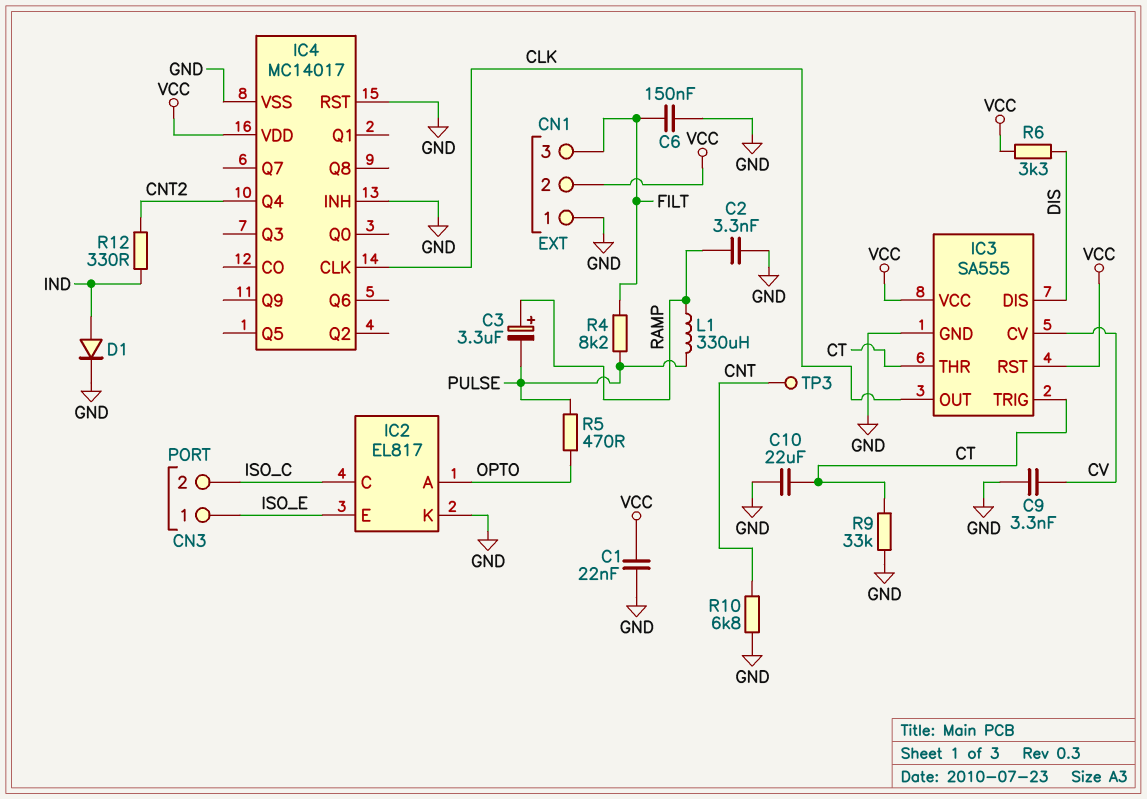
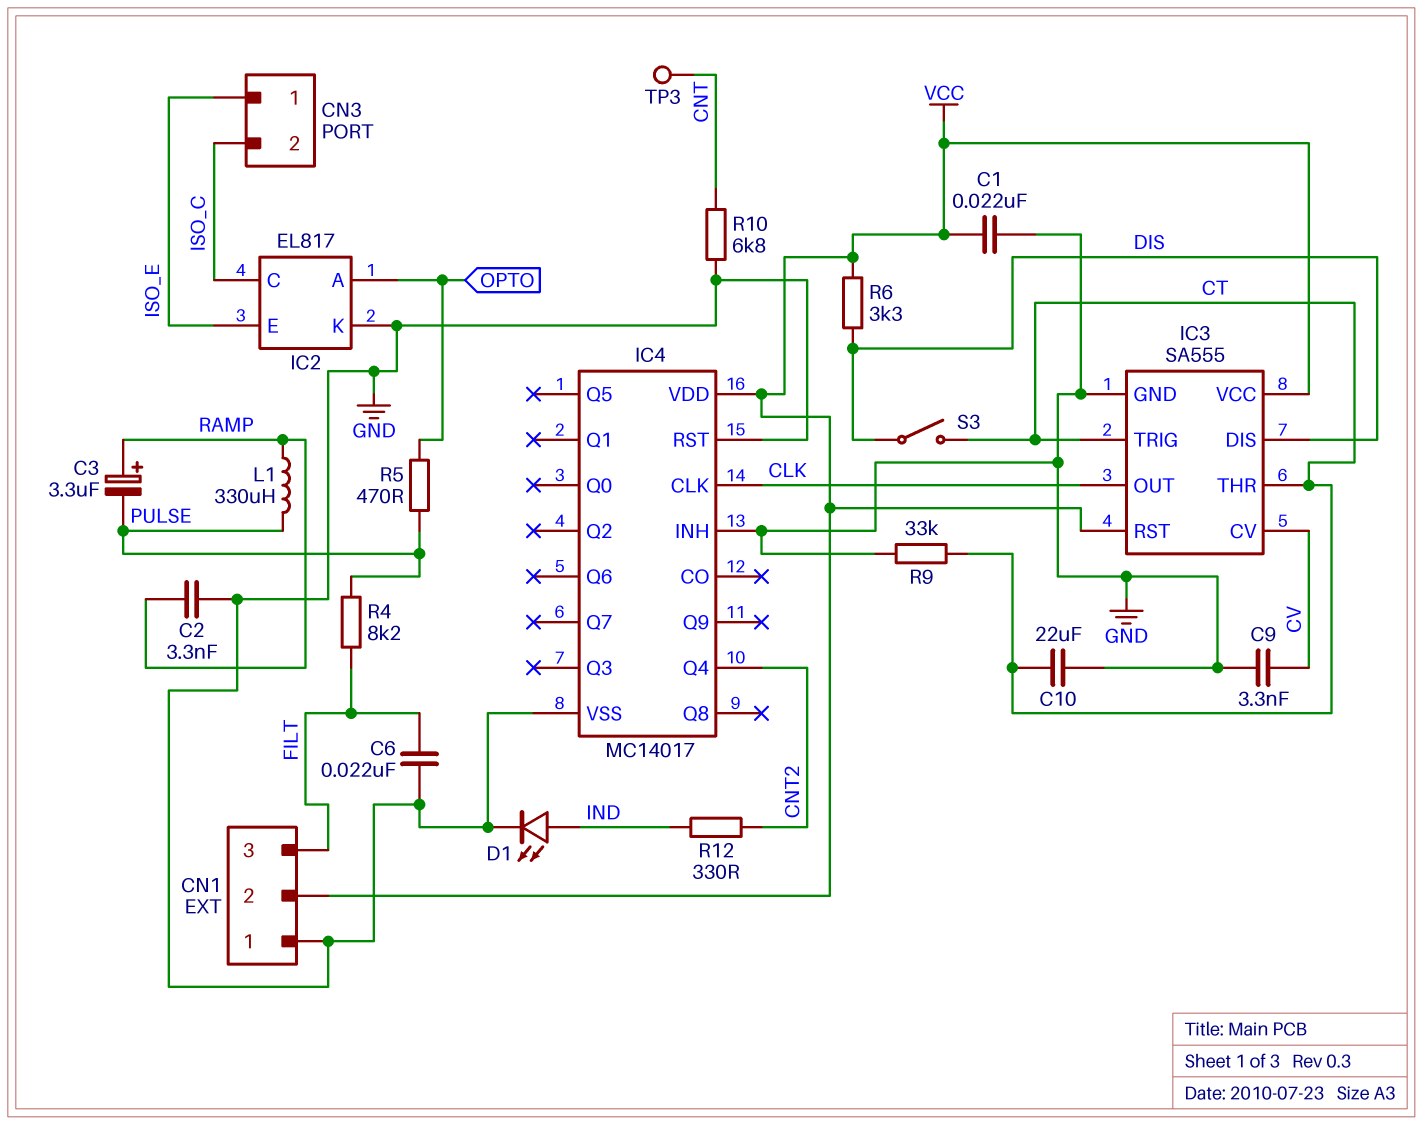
C6: 150nF (FILT, GND) -> 22nF (FILT, GND)
D1: diode (A IND, K GND) -> LED (A IND, K GND)
S3: none -> switch (CT, DIS)

